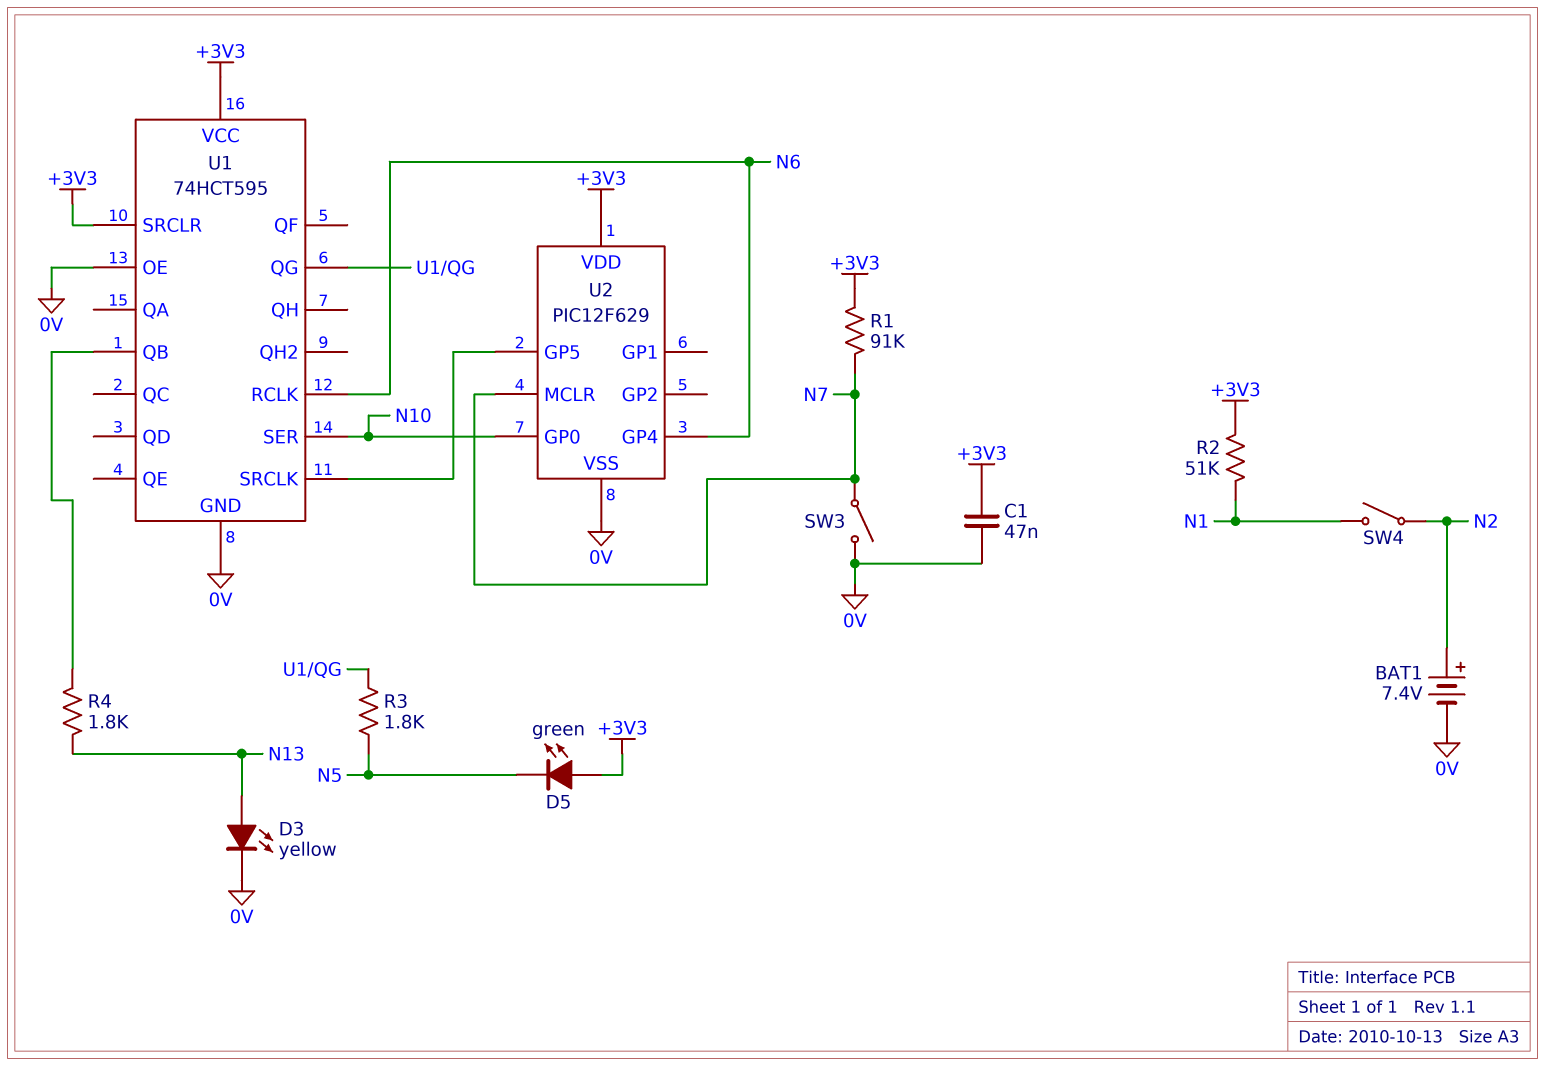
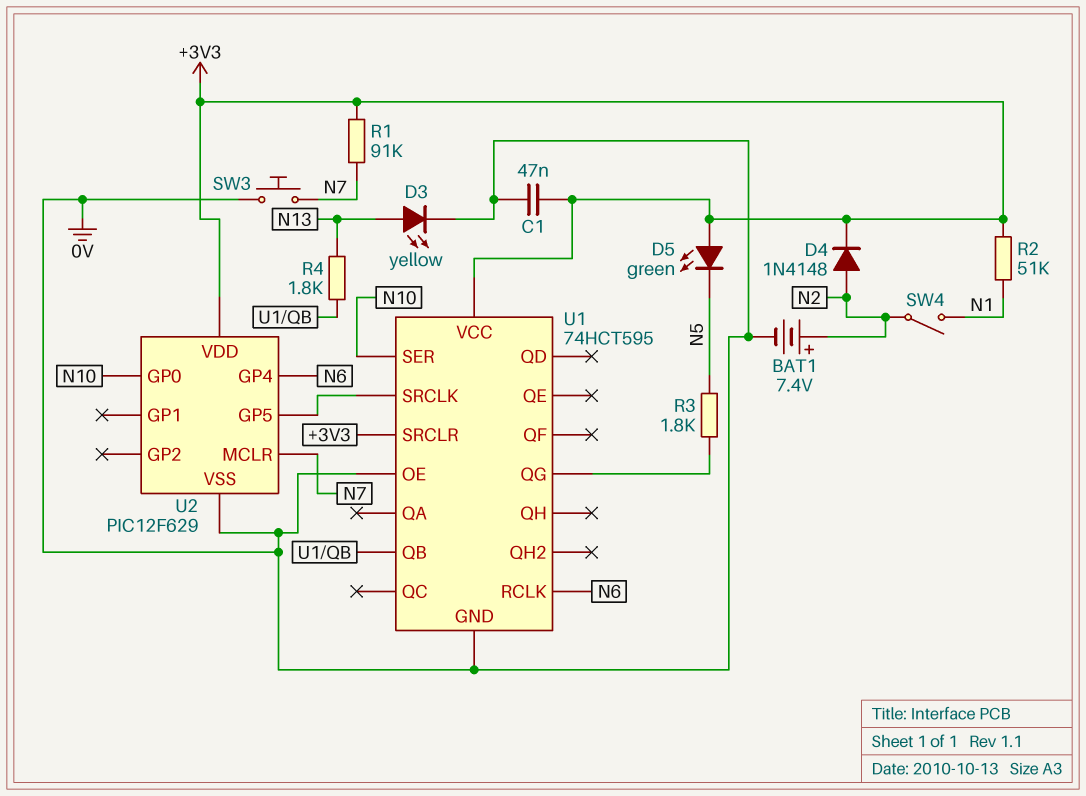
D4: none -> diode 1N4148 (A N2, K +3V3)
SW3: switch (0V, N7) -> button (0V, N7)

